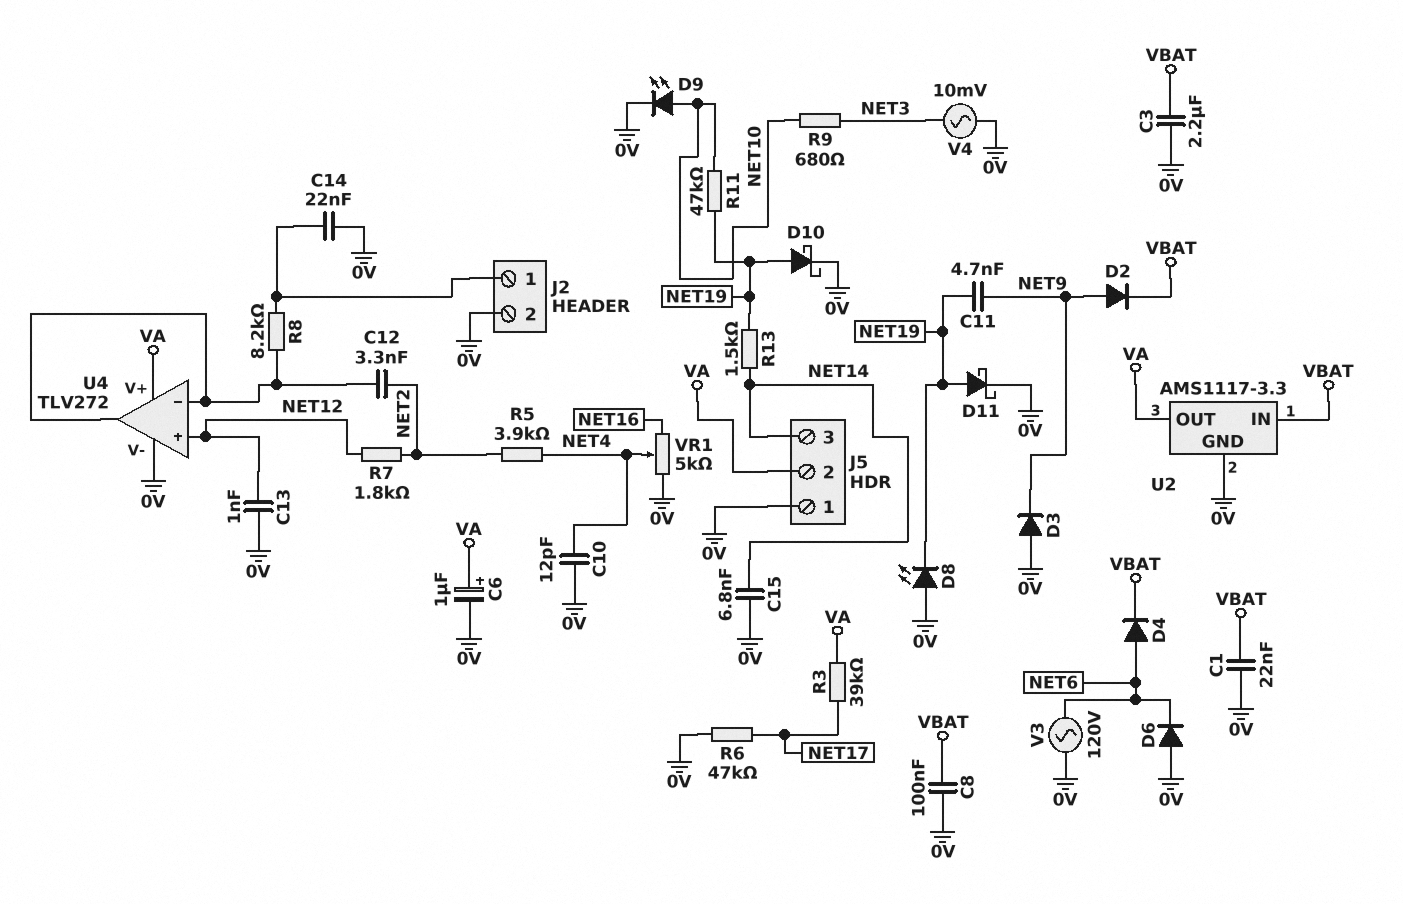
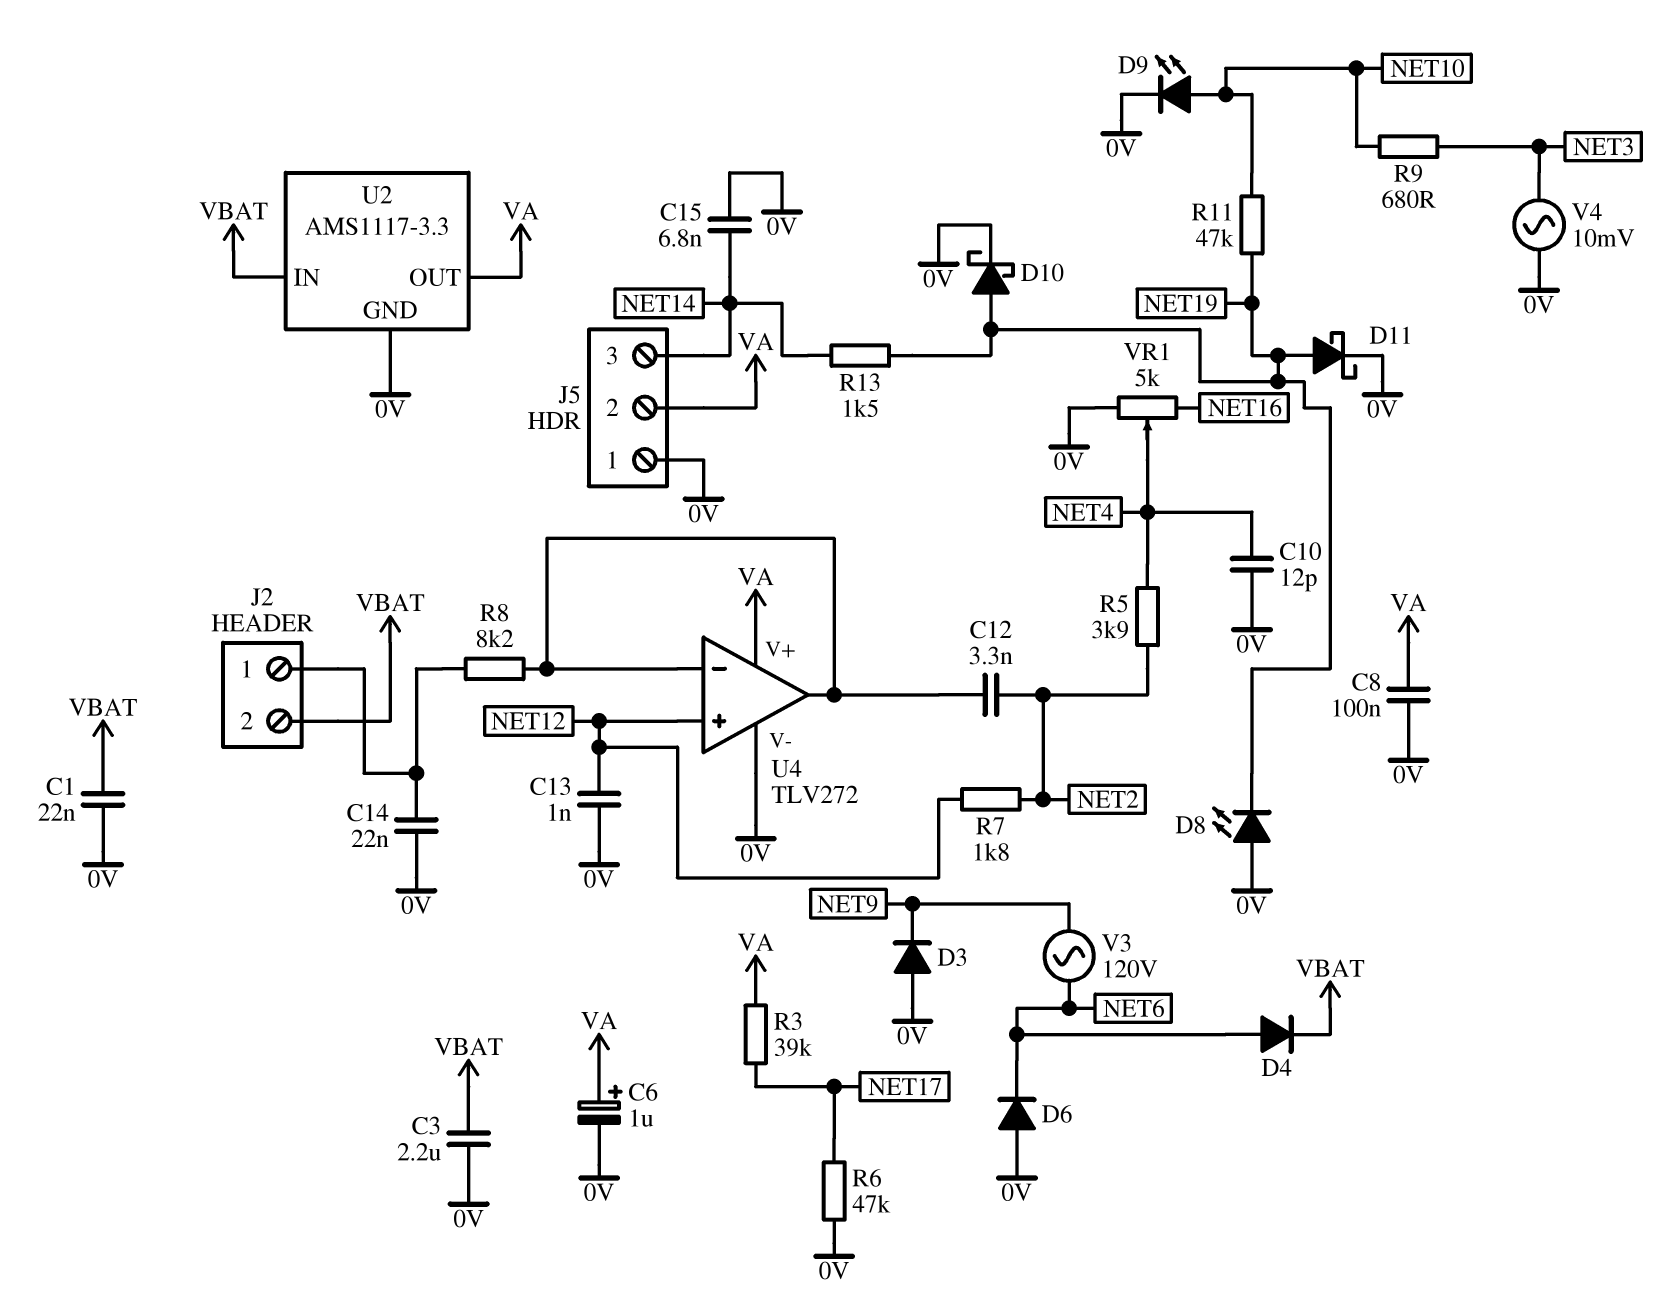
C8: 100nF (0V, VBAT) -> 100nF (0V, VA)
C11: 4.7nF (NET9, NET19) -> none
D2: diode (A NET9, K VBAT) -> none
J2 pin 2: 0V -> VBAT
V3: AC 120V (0V, NET6) -> AC 120V (NET6, NET9)

